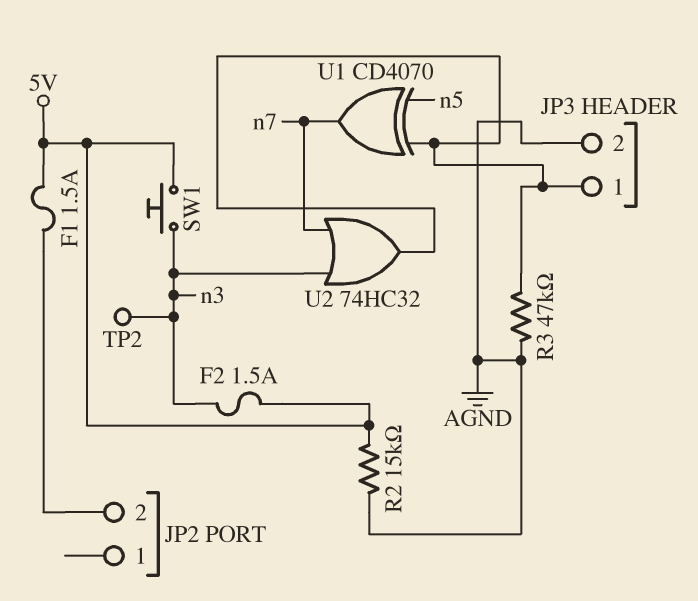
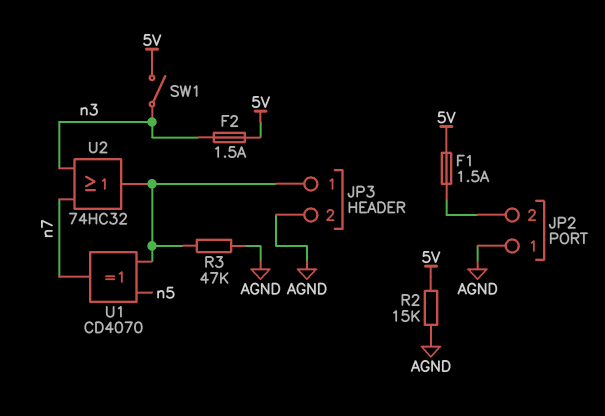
JP2 pin 1: none -> AGND
SW1: button (5V, n3) -> switch (5V, n3)
TP2: test point (n3) -> none

